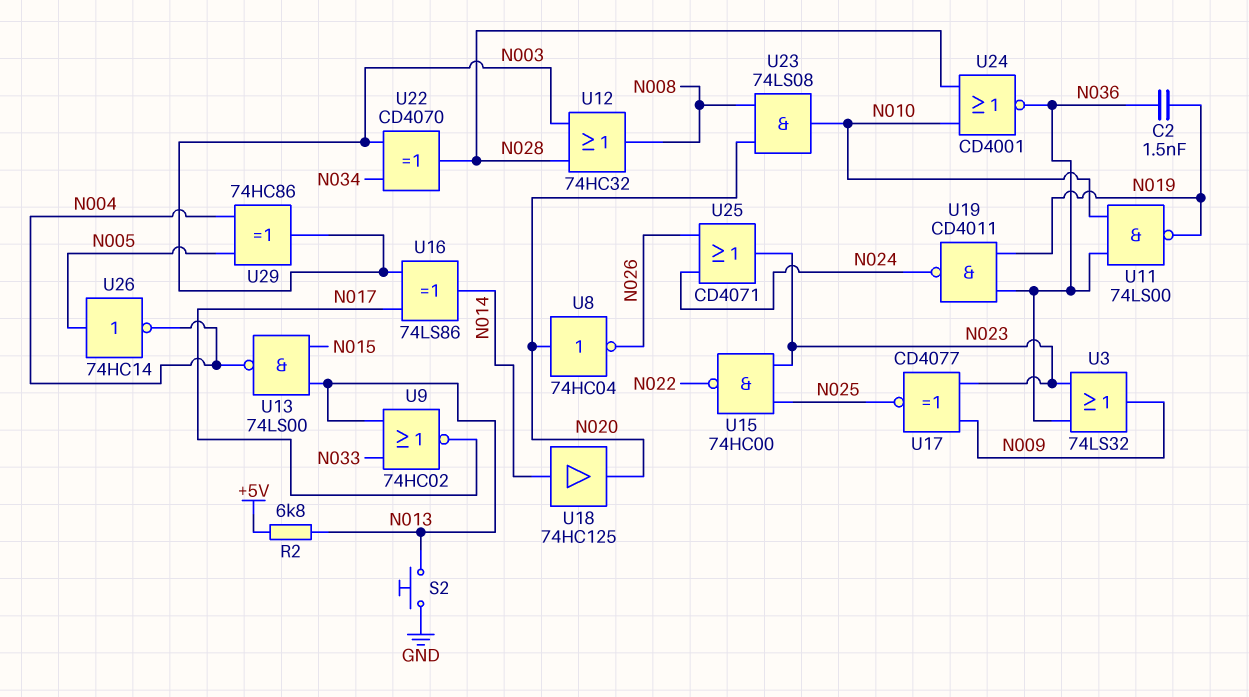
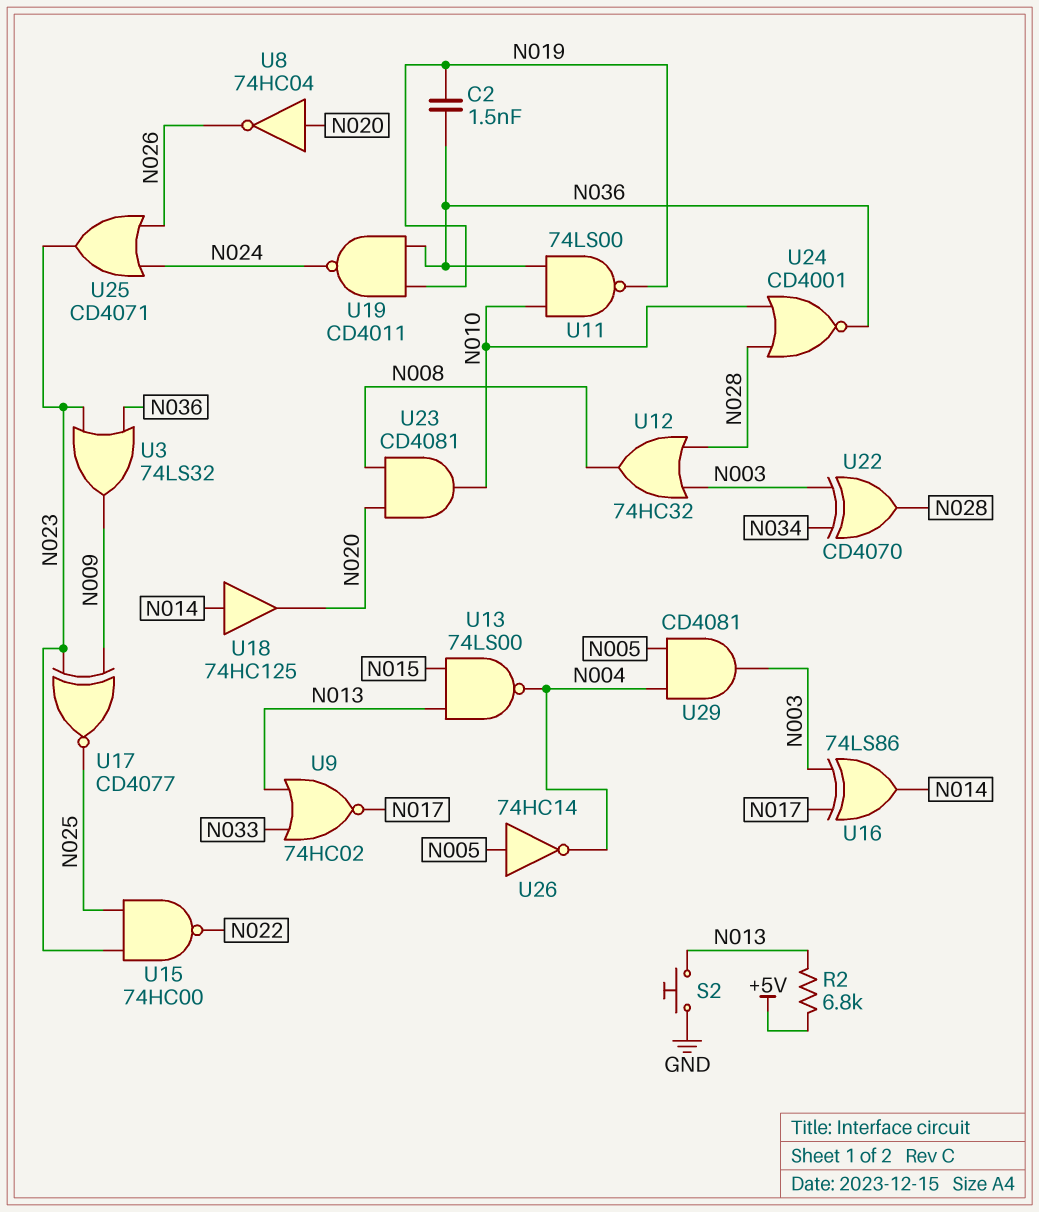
U23: AND 74LS08 (in N008, in N020, out N010) -> AND CD4081 (in N008, in N020, out N010)
U29: XOR 74HC86 (in N004, in N005, out N003) -> AND CD4081 (in N004, in N005, out N003)

